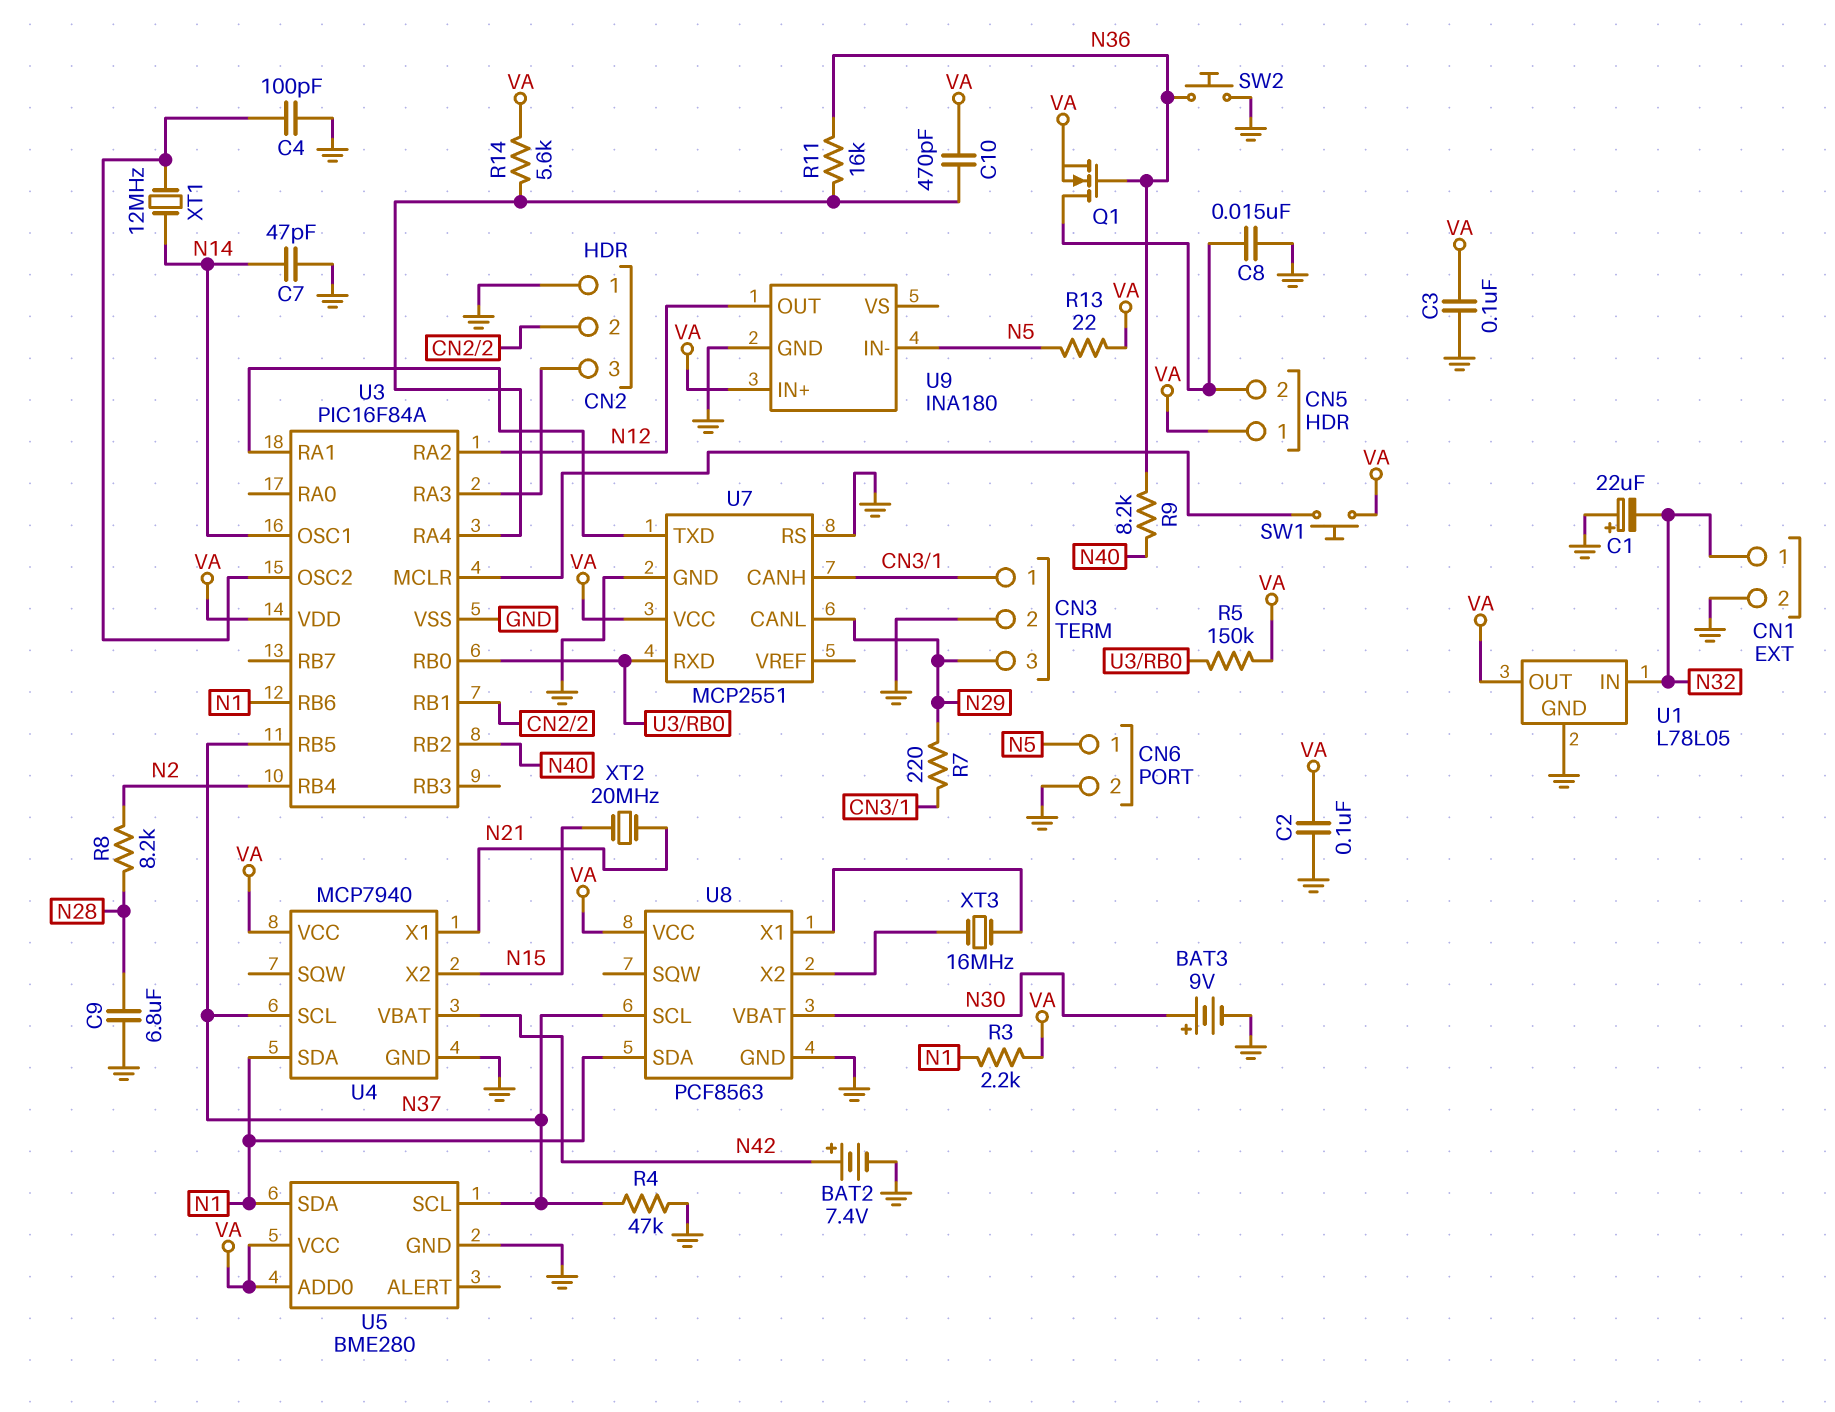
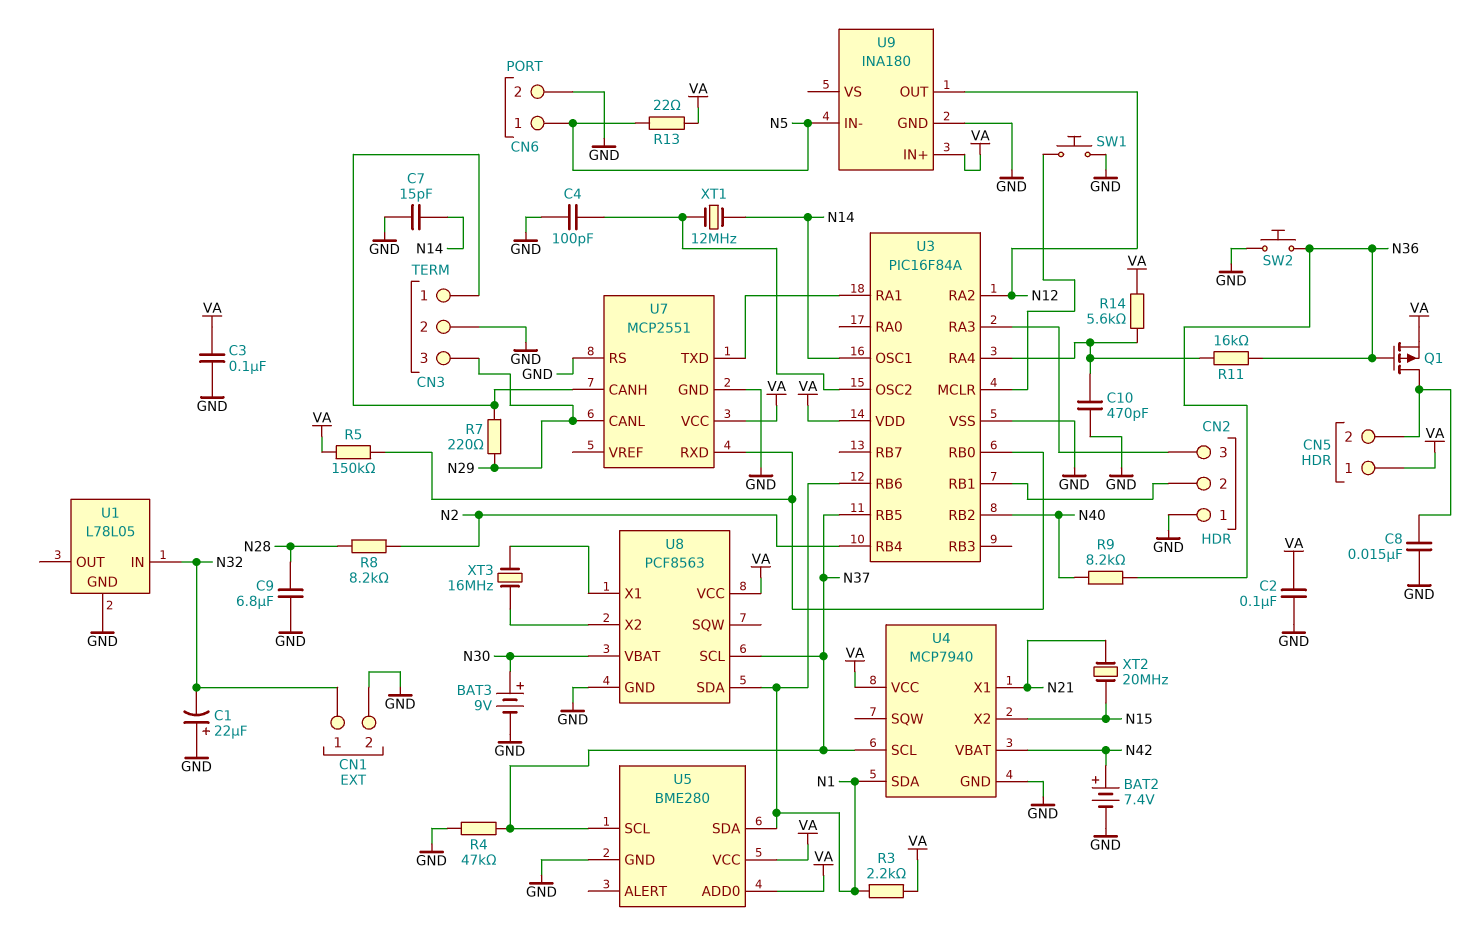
C7: 47pF (GND, N14) -> 15pF (GND, N14)
C10: 470pF (U3/RA4, VA) -> 470pF (GND, U3/RA4)
Q1: NMOS (G N36, D CN5/2, S VA) -> PMOS (G N36, D CN5/2, S VA)
SW1: button (U3/MCLR, VA) -> button (GND, U3/MCLR)
U1 pin OUT: VA -> none

